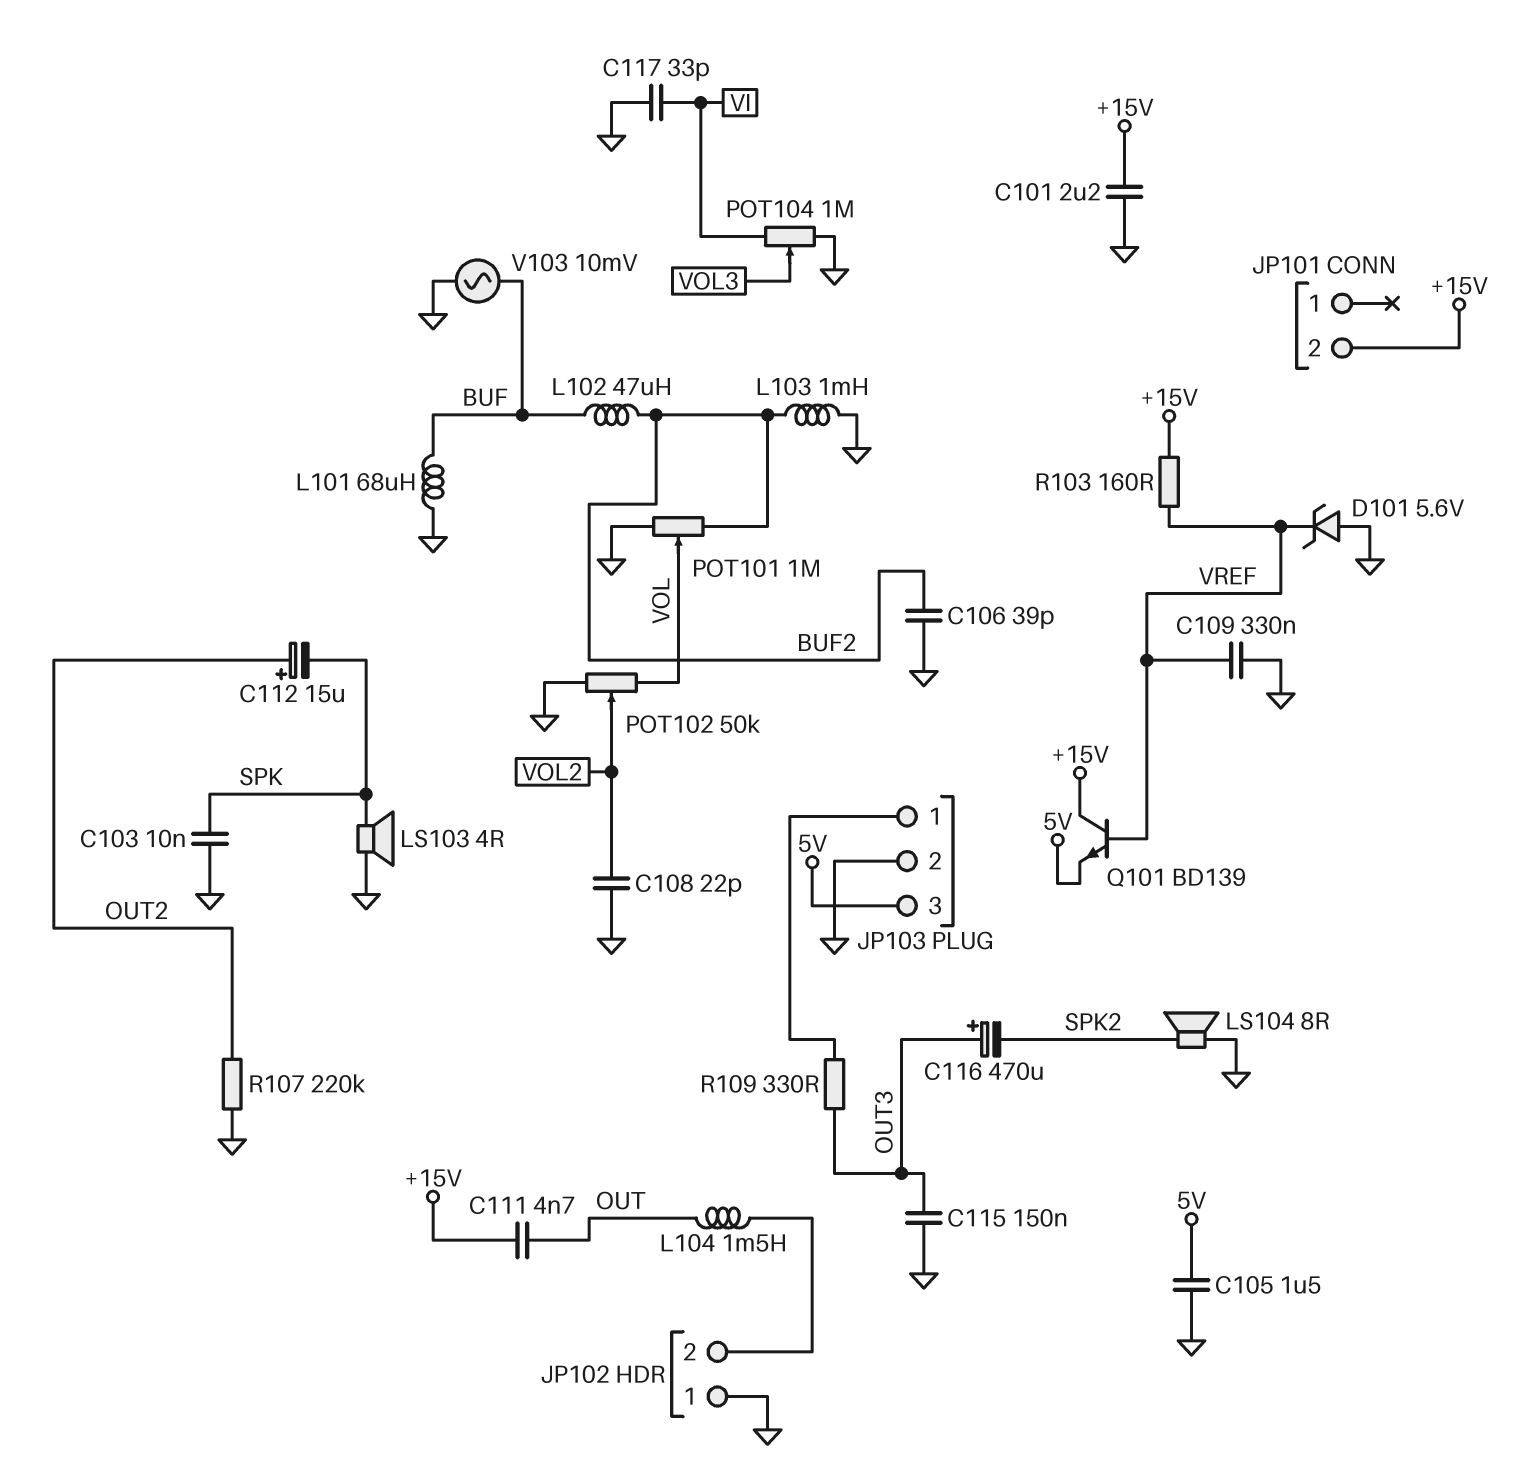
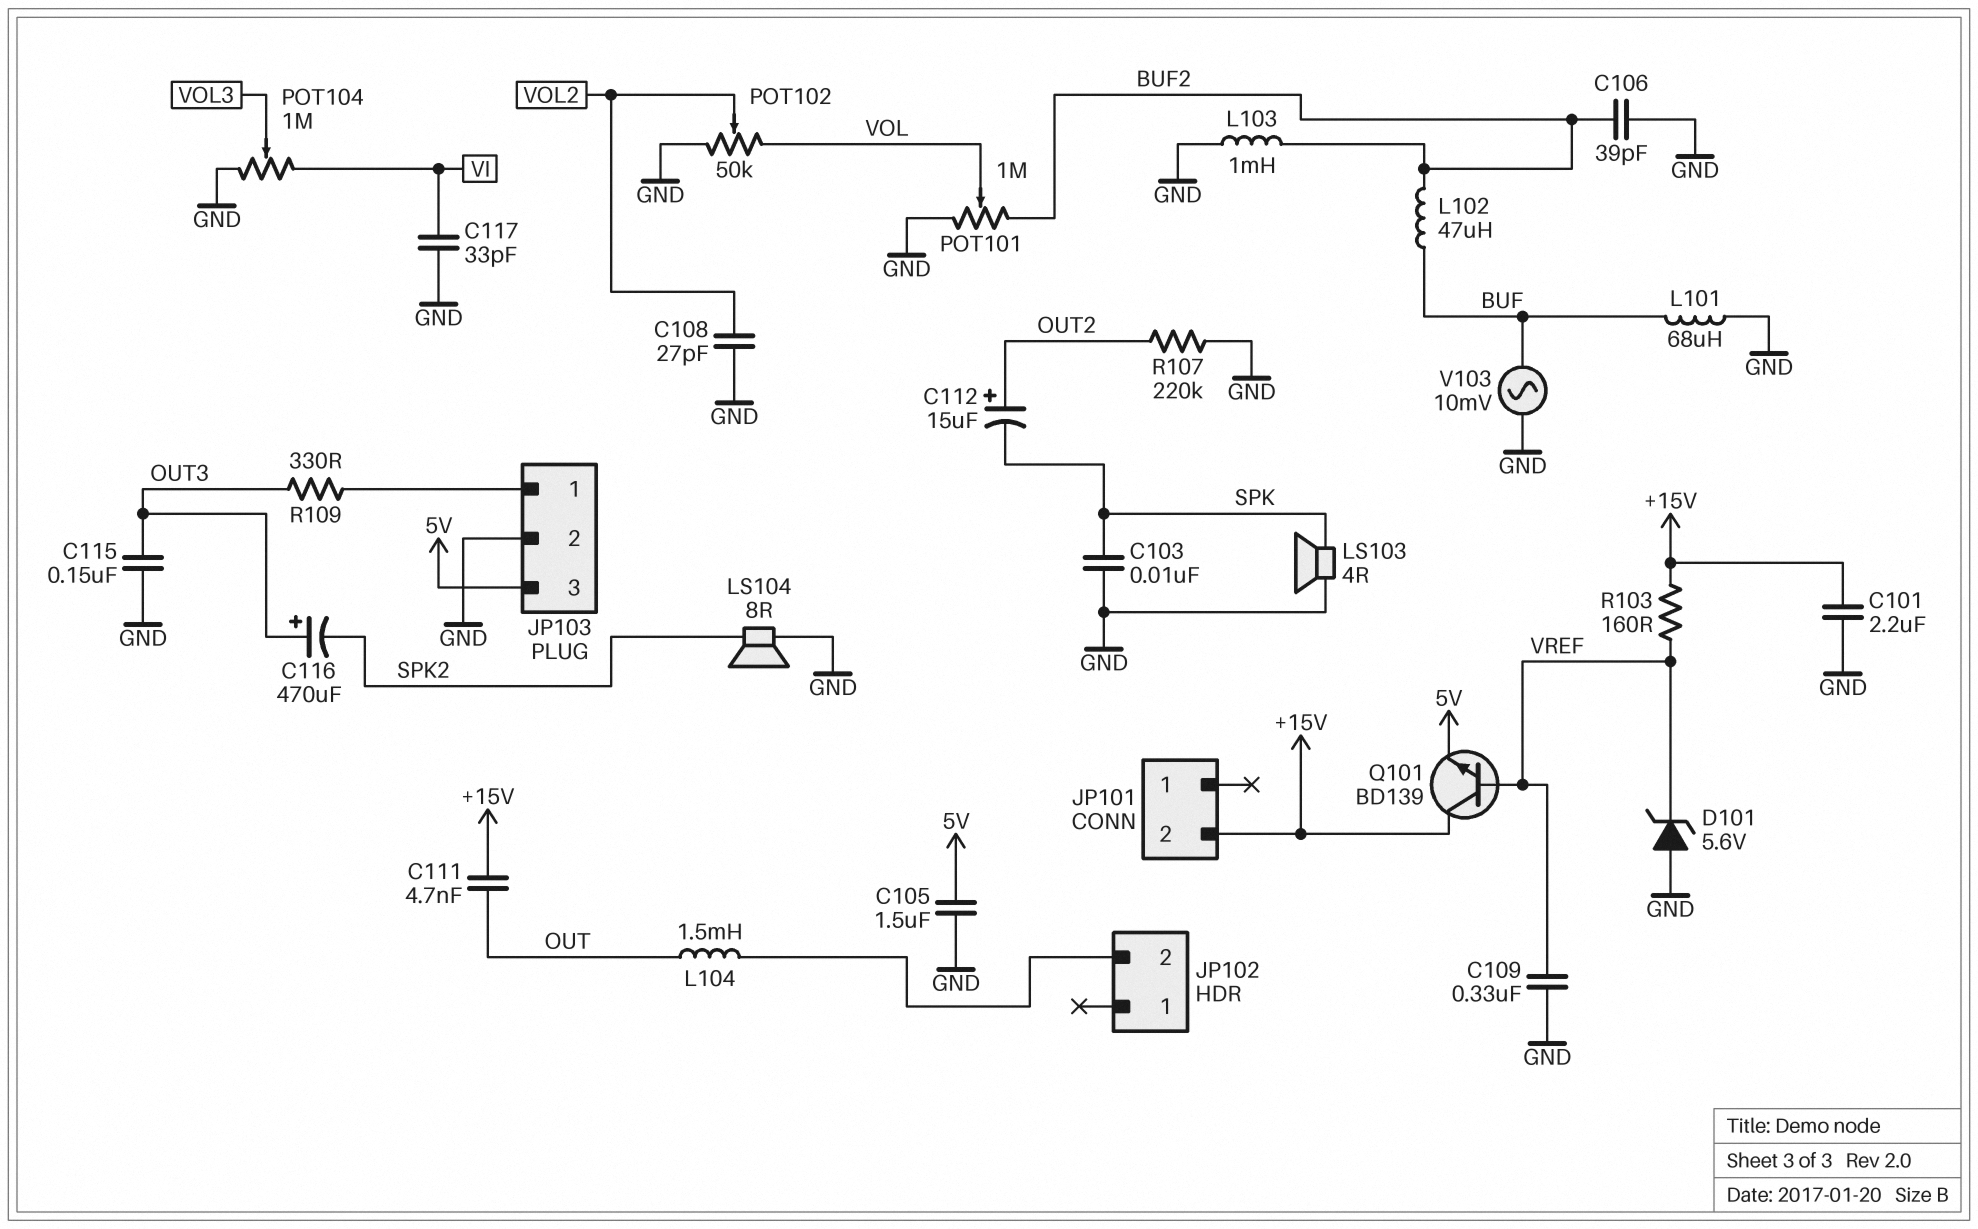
C108: 22pF (GND, VOL2) -> 27pF (GND, VOL2)
JP102 pin 1: GND -> none

